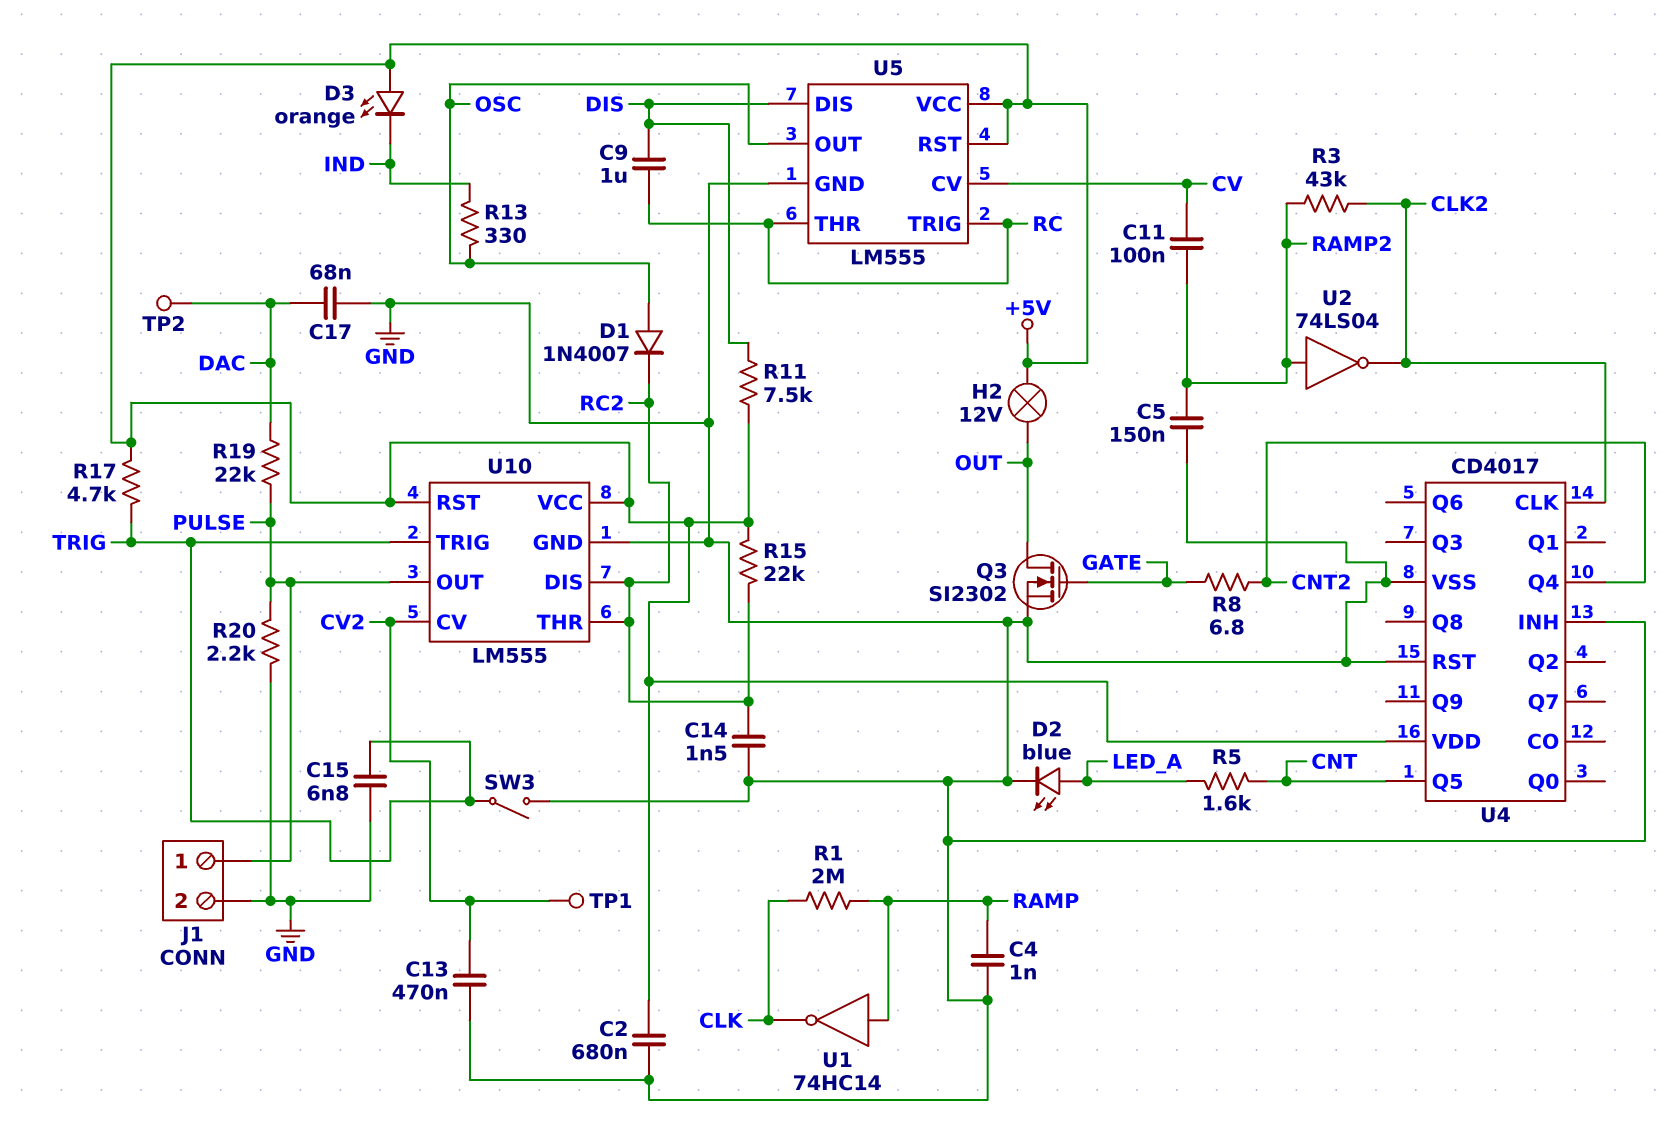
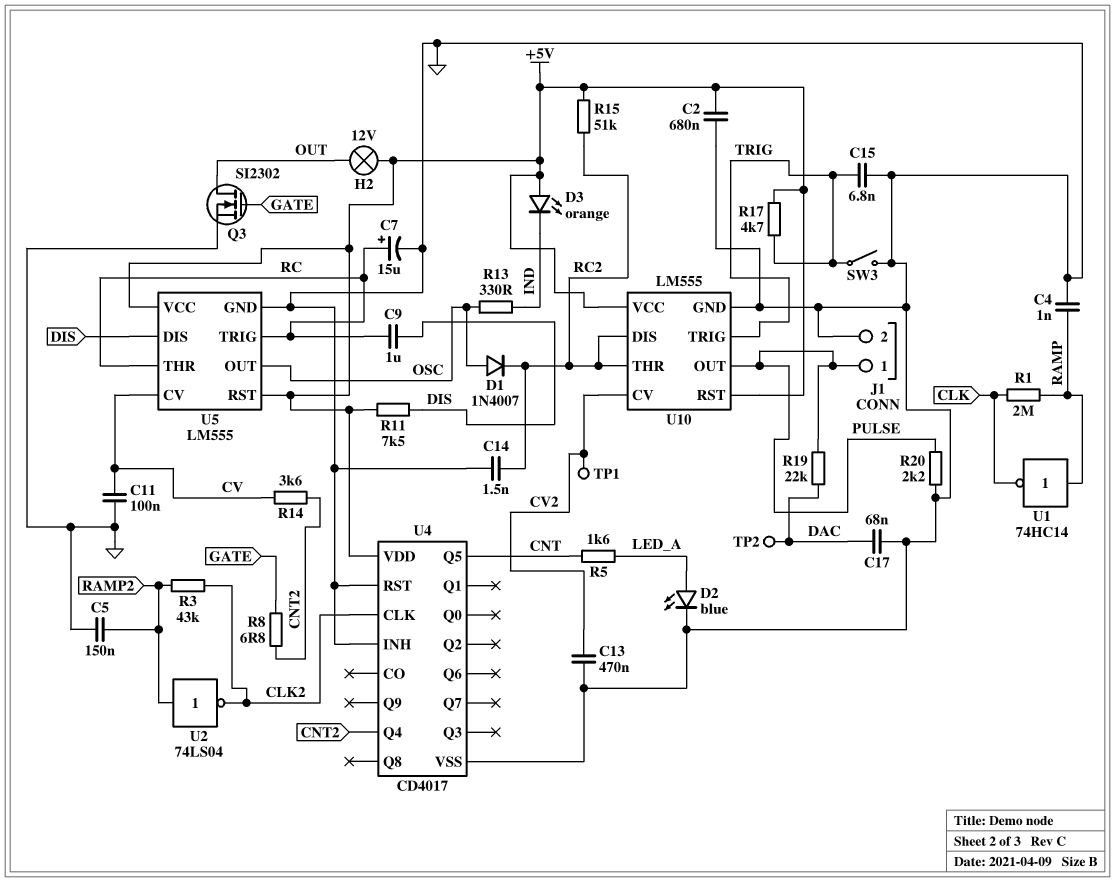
C7: none -> 15uF (plus RC, minus GND)
C11: 100nF (CV, RAMP2) -> 100nF (CV, GND)
R14: none -> 3.6k (CNT2, CV)
R15: 22k (+5V, RC2) -> 51k (+5V, RC2)

